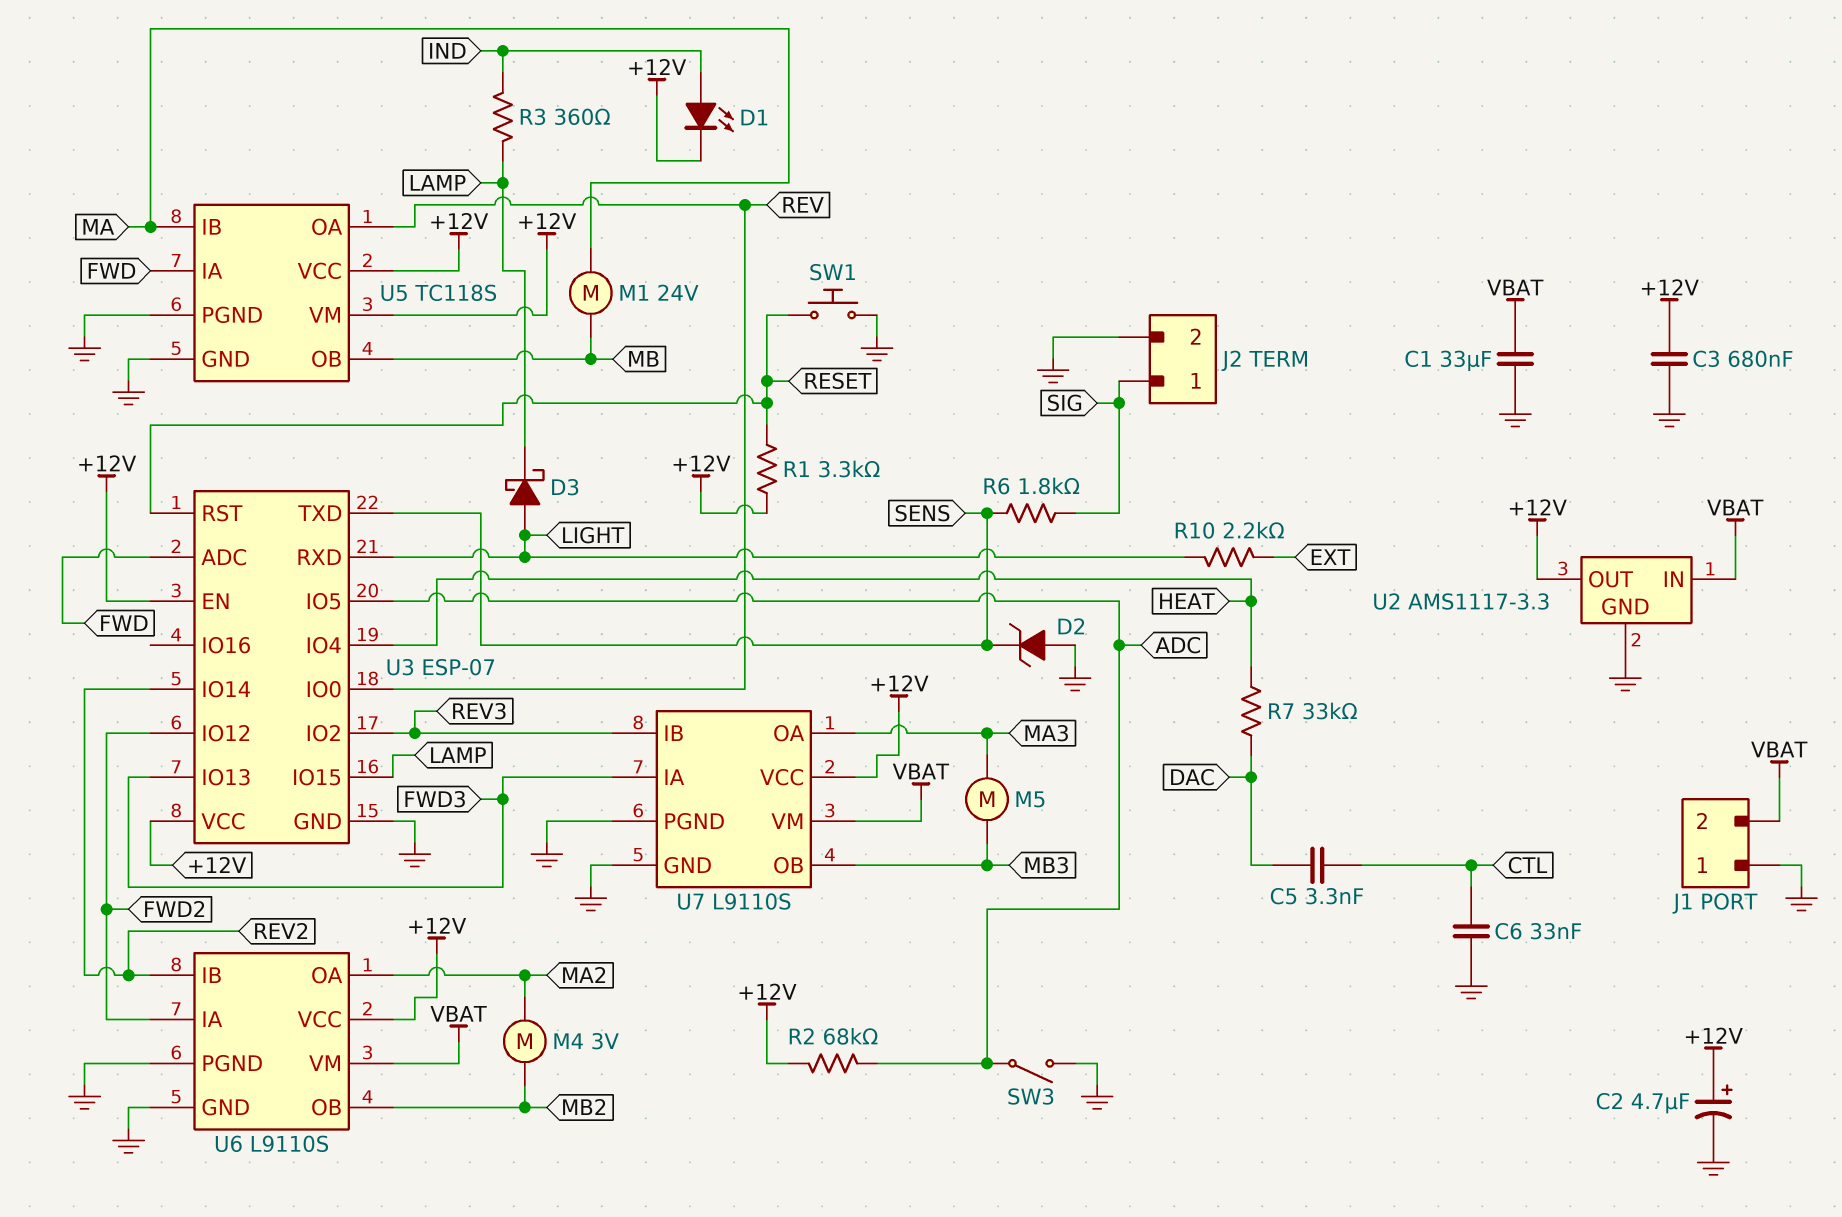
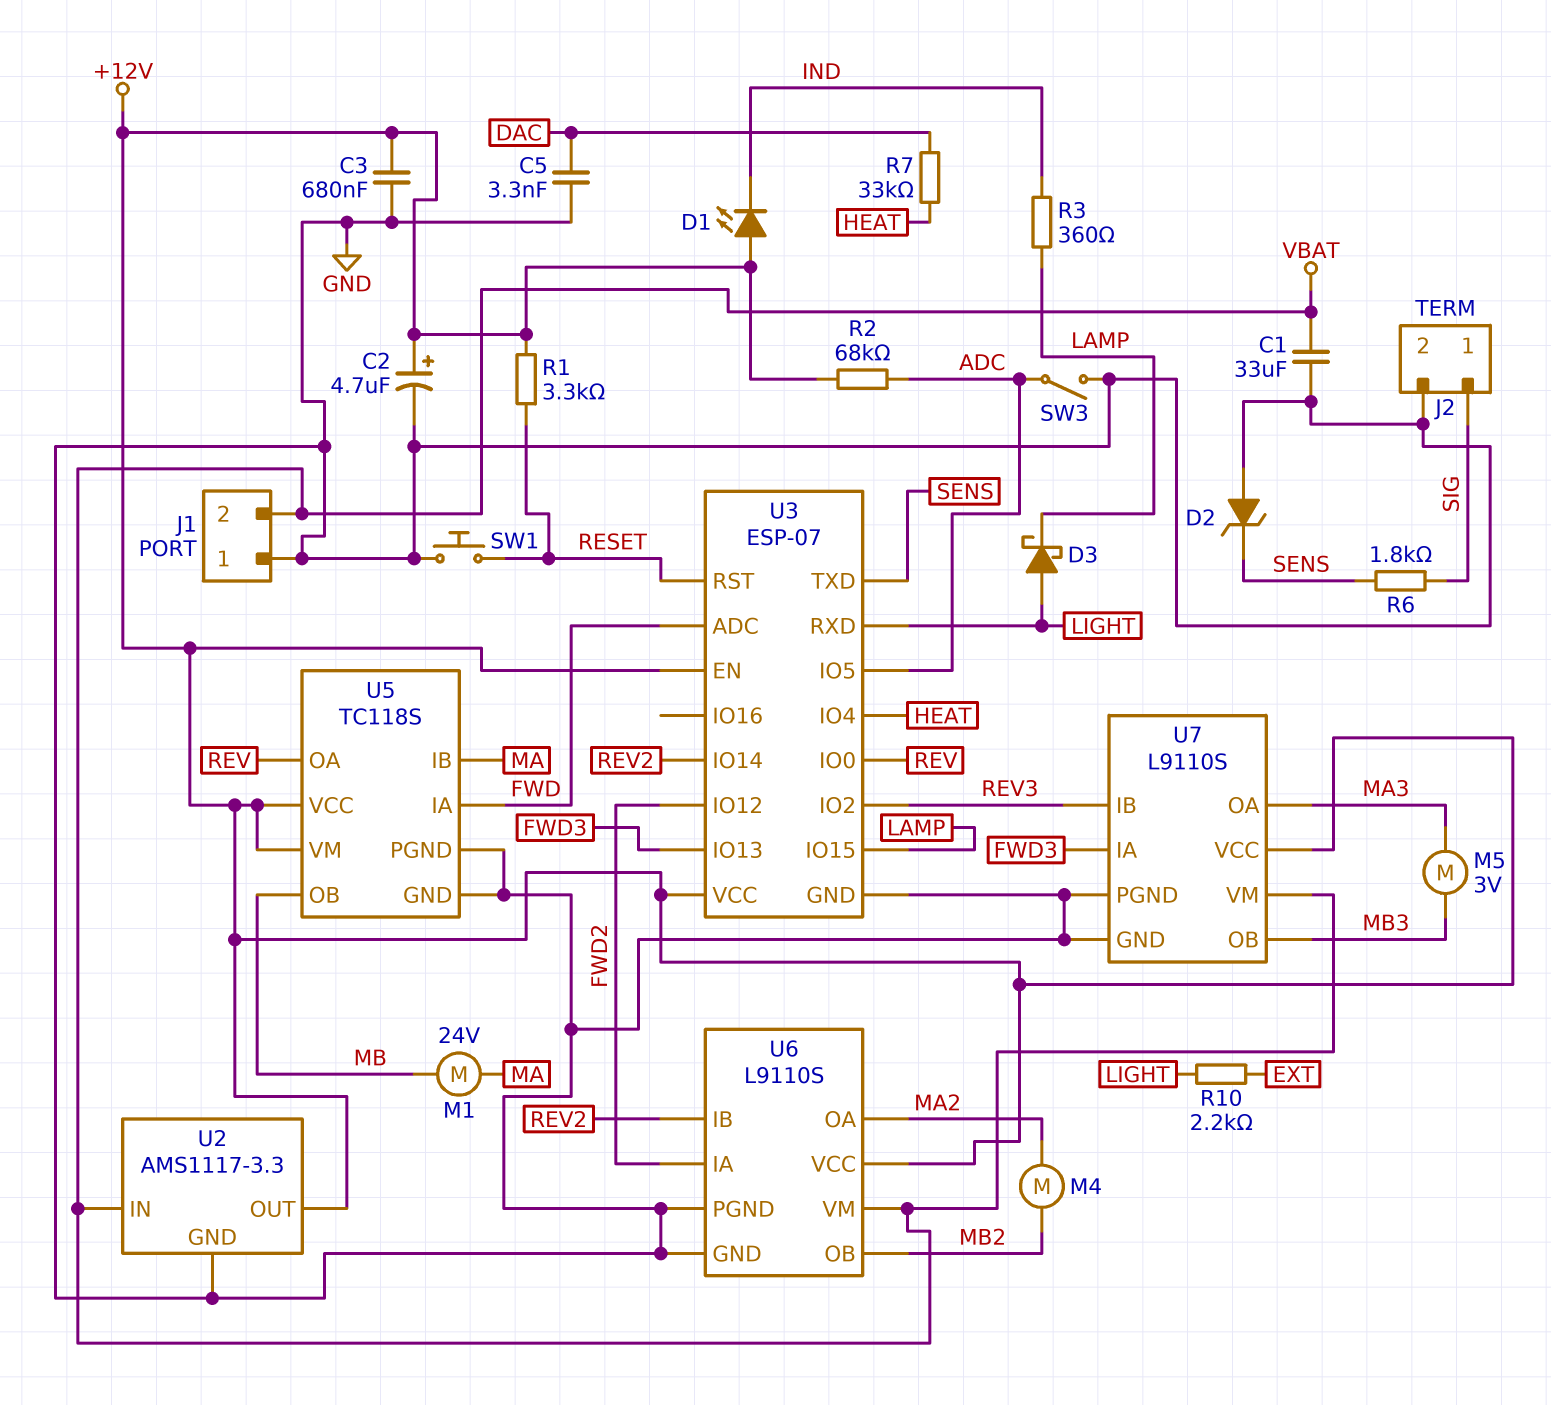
C5: 3.3nF (CTL, DAC) -> 3.3nF (DAC, GND)
C6: 33nF (CTL, GND) -> none
D1: LED (A IND, K +12V) -> LED (A +12V, K IND)
M4: motor 3V (MA2, MB2) -> motor (MA2, MB2)
M5: motor (MA3, MB3) -> motor 3V (MA3, MB3)

